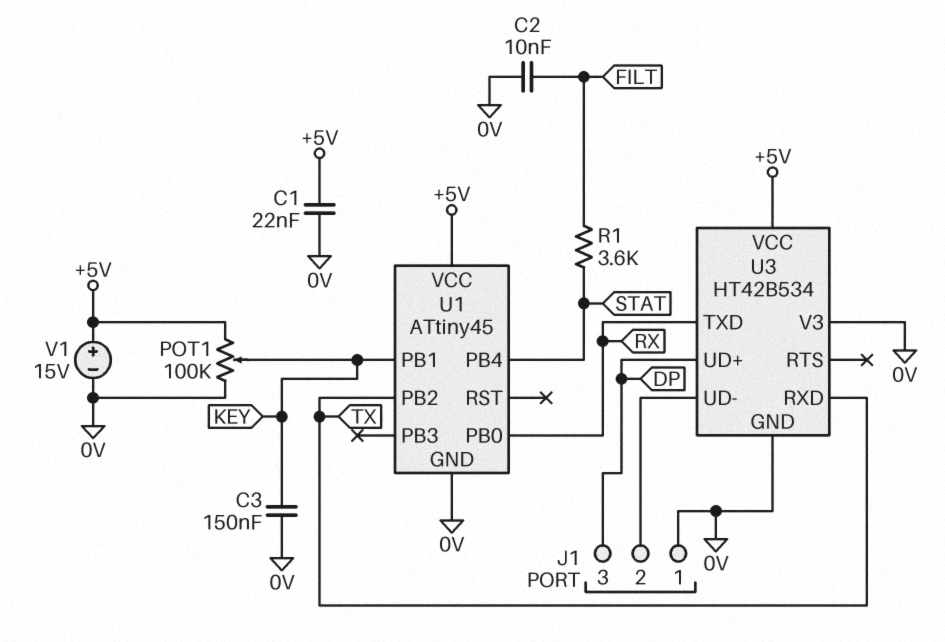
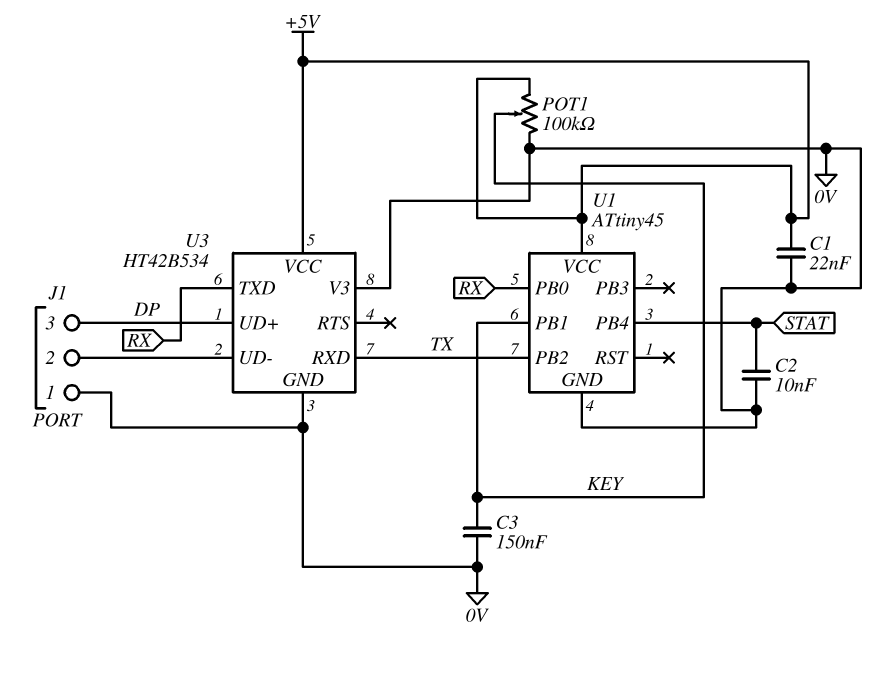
C2: 10nF (0V, FILT) -> 10nF (0V, STAT)
R1: 3.6k (FILT, STAT) -> none
V1: 15V (plus +5V, minus 0V) -> none

